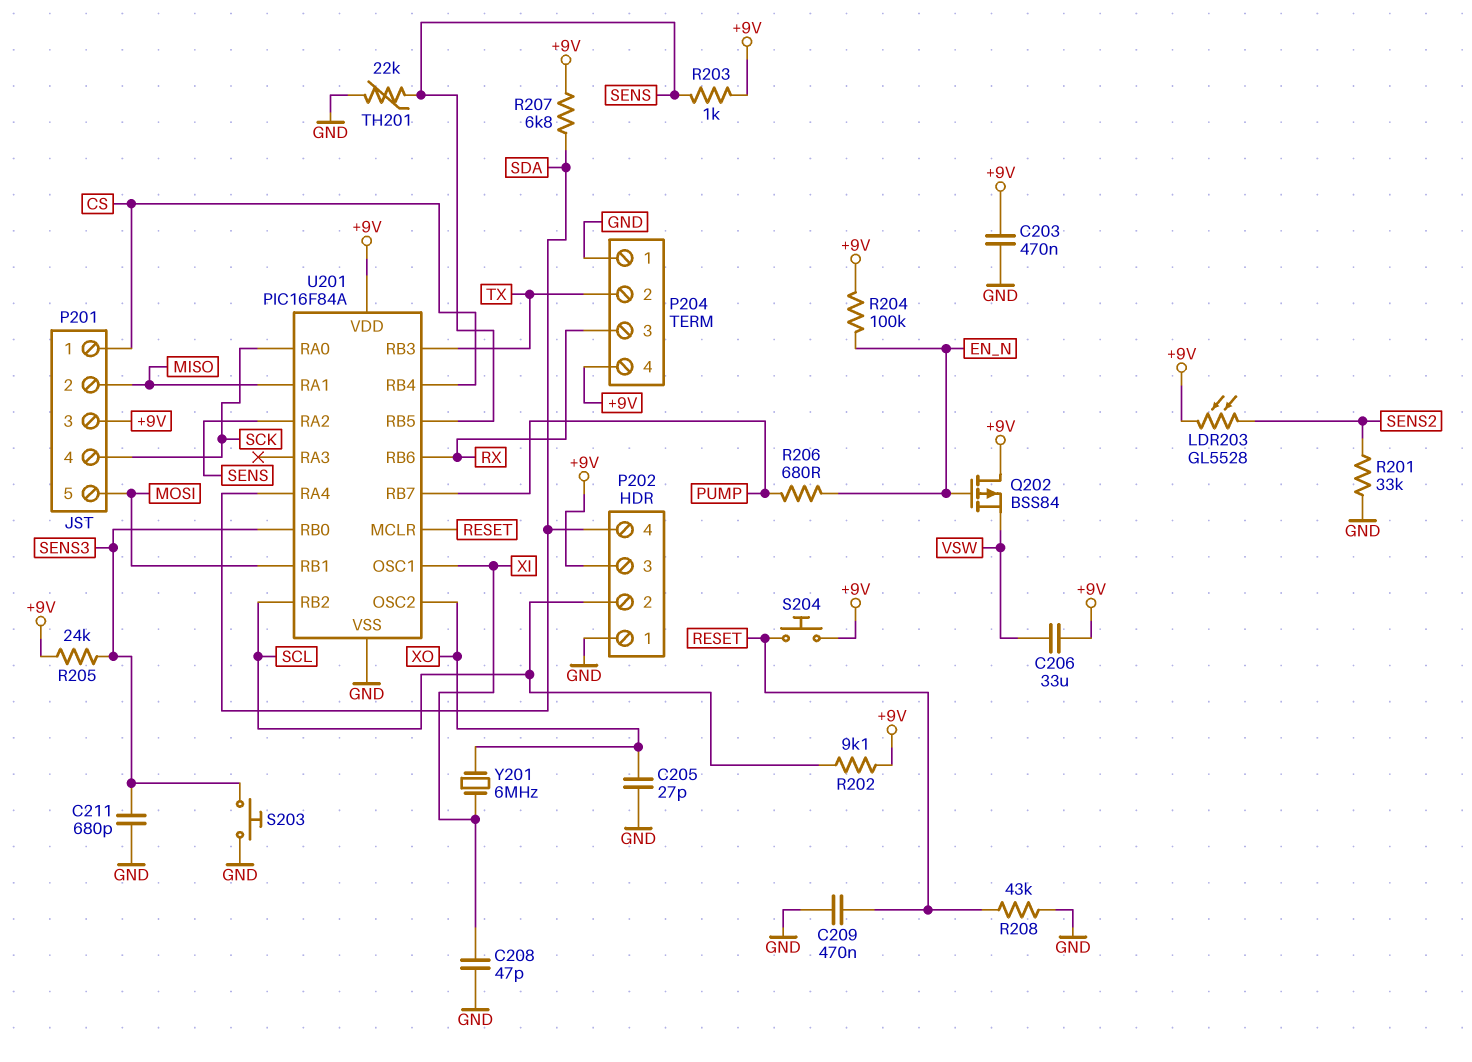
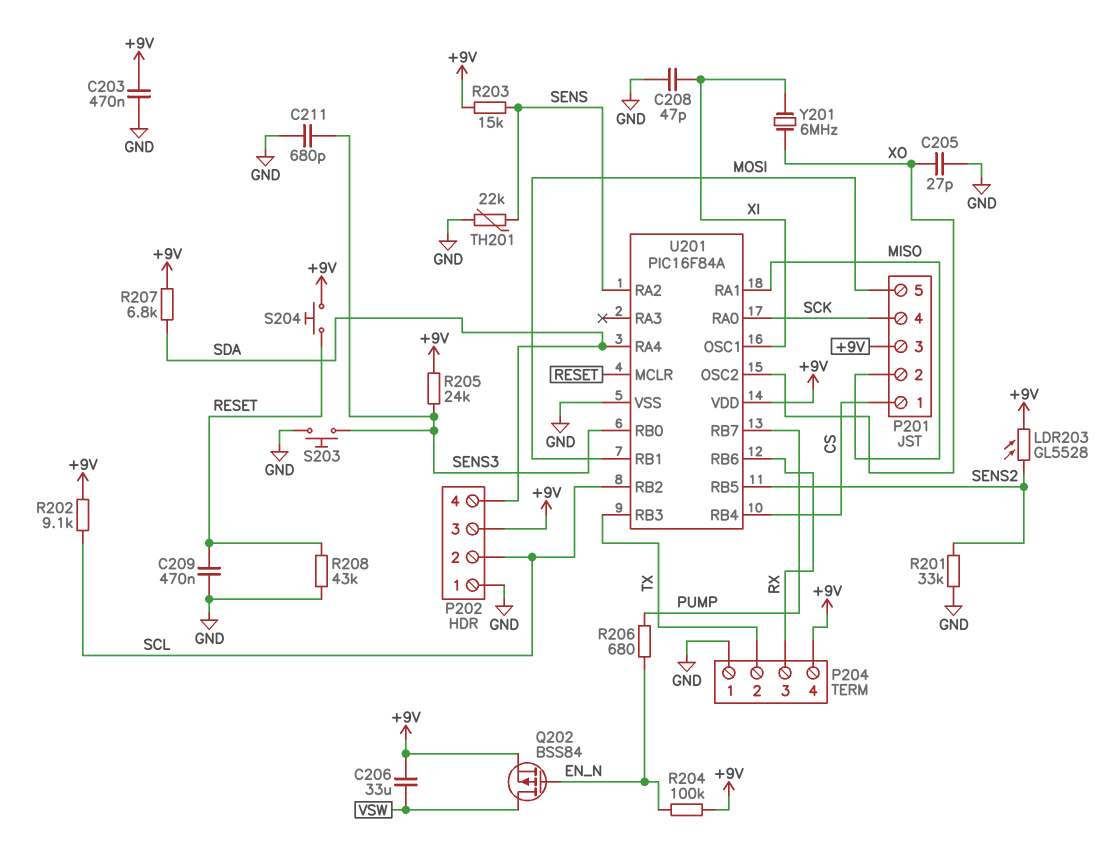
Q202: PMOS BSS84 (G EN_N, D +9V, S VSW) -> PMOS BSS84 (G EN_N, D VSW, S +9V)
R203: 1k (+9V, SENS) -> 15k (+9V, SENS)
U201 pin RB5: SENS -> SENS2

